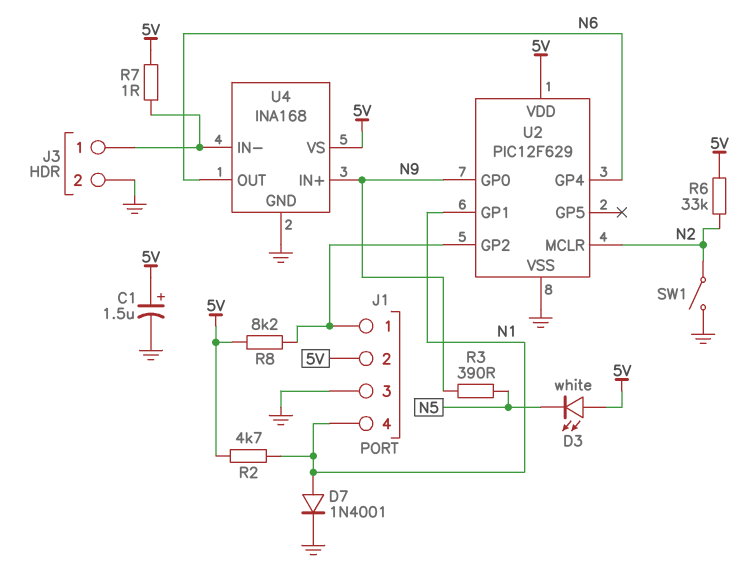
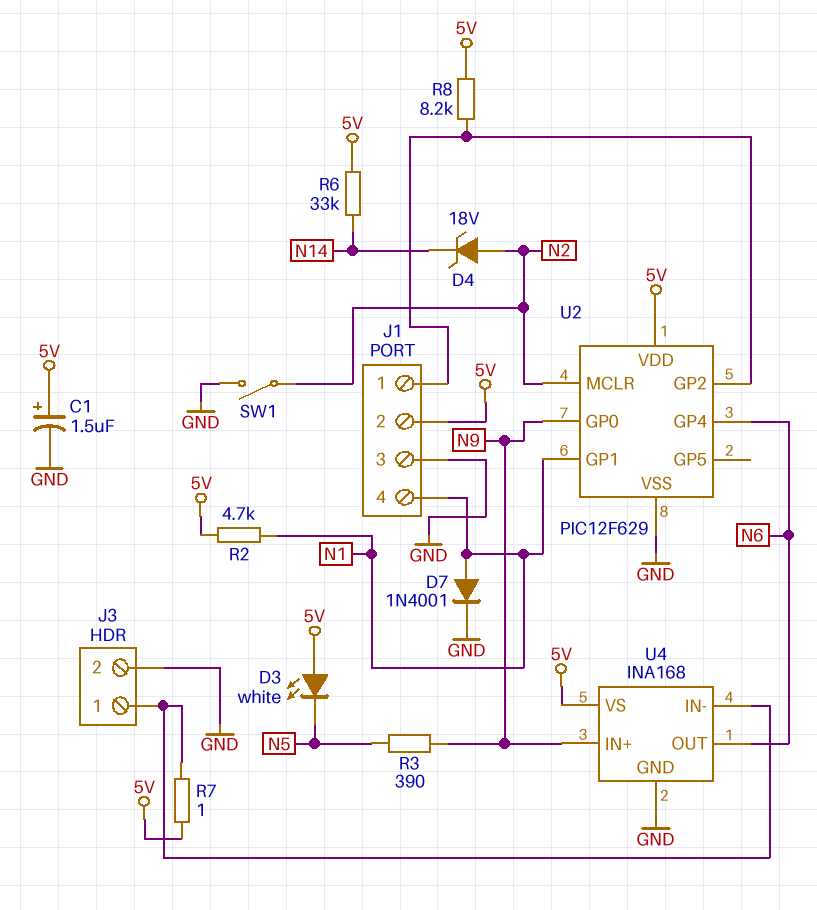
D4: none -> zener 18V (A N2, K N14)
R6: 33k (5V, N2) -> 33k (5V, N14)

